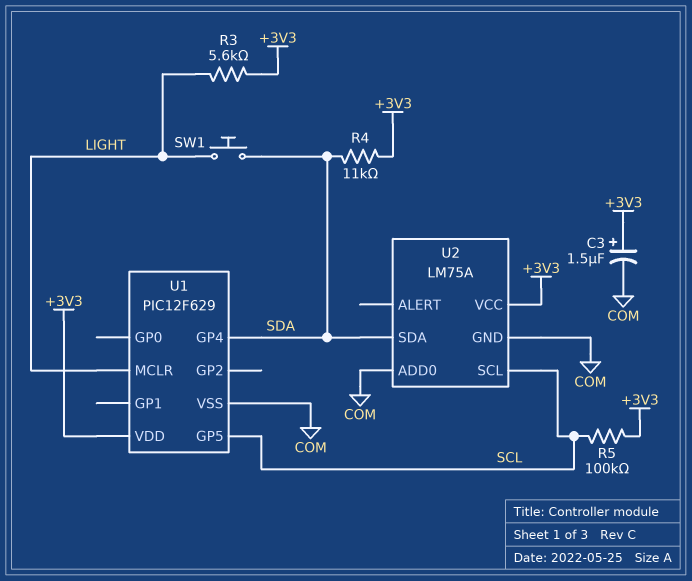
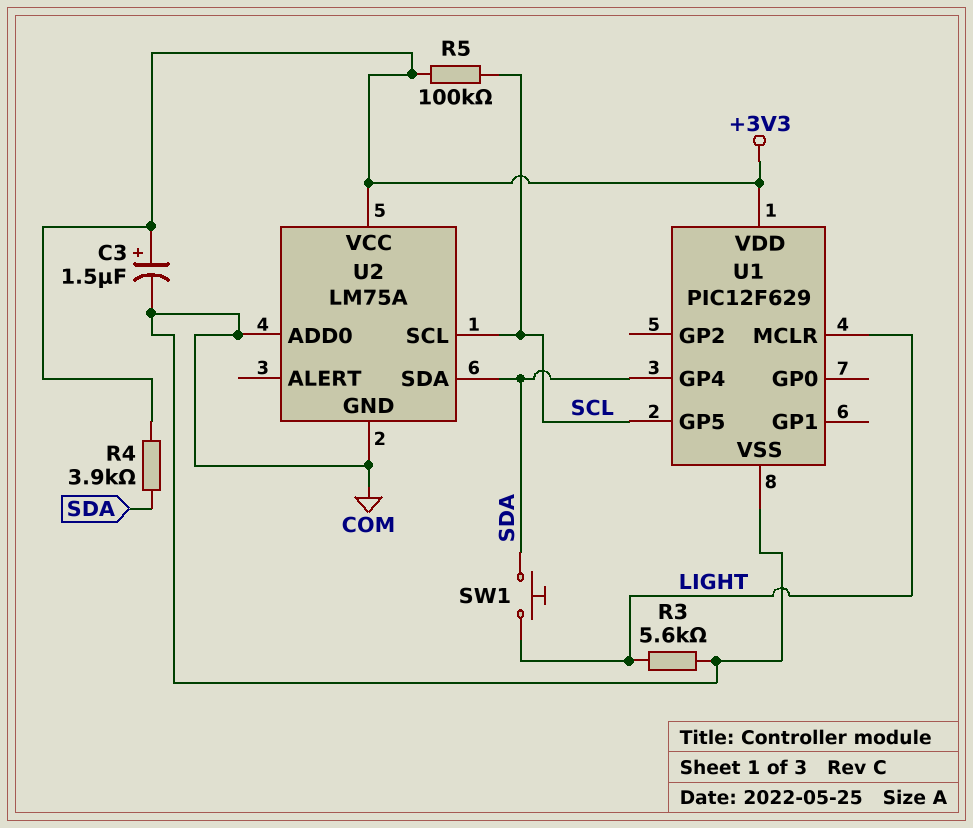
R3: 5.6k (+3V3, LIGHT) -> 5.6k (COM, LIGHT)
R4: 11k (+3V3, SDA) -> 3.9k (+3V3, SDA)

